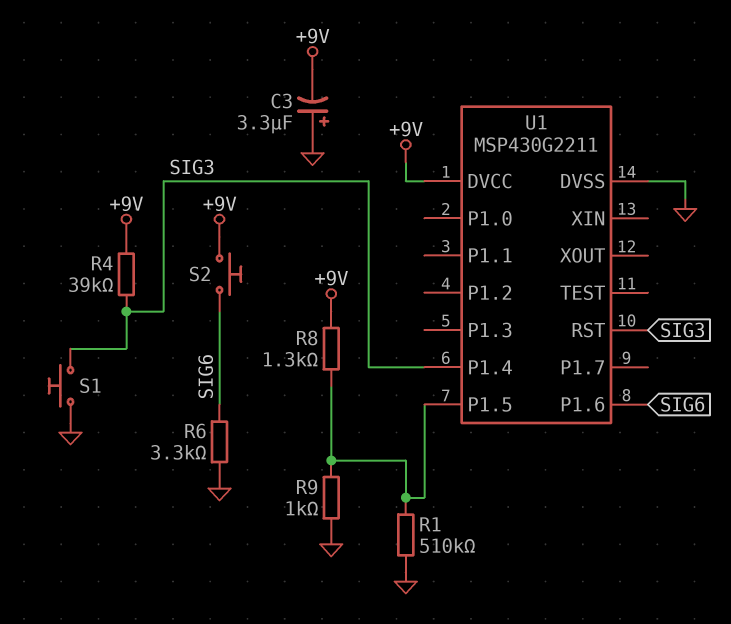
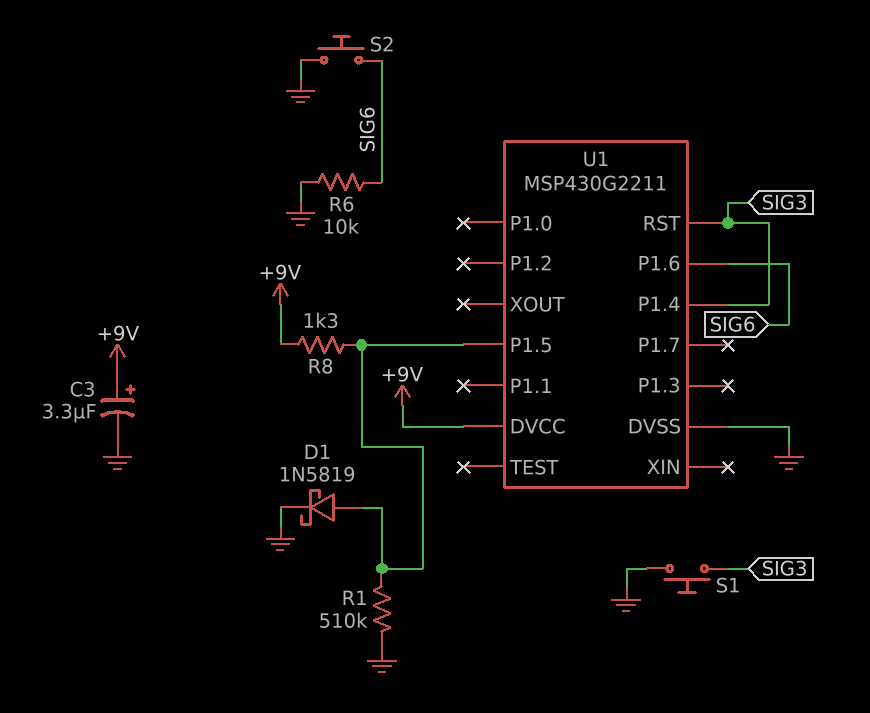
C3: 3.3uF (plus GND, minus +9V) -> 3.3uF (plus +9V, minus GND)
D1: none -> schottky 1N5819 (A U1/P1.5, K GND)
R4: 39k (+9V, SIG3) -> none
R6: 3.3k (GND, SIG6) -> 10k (GND, SIG6)
R9: 1k (GND, U1/P1.5) -> none
S2: button (+9V, SIG6) -> button (GND, SIG6)

